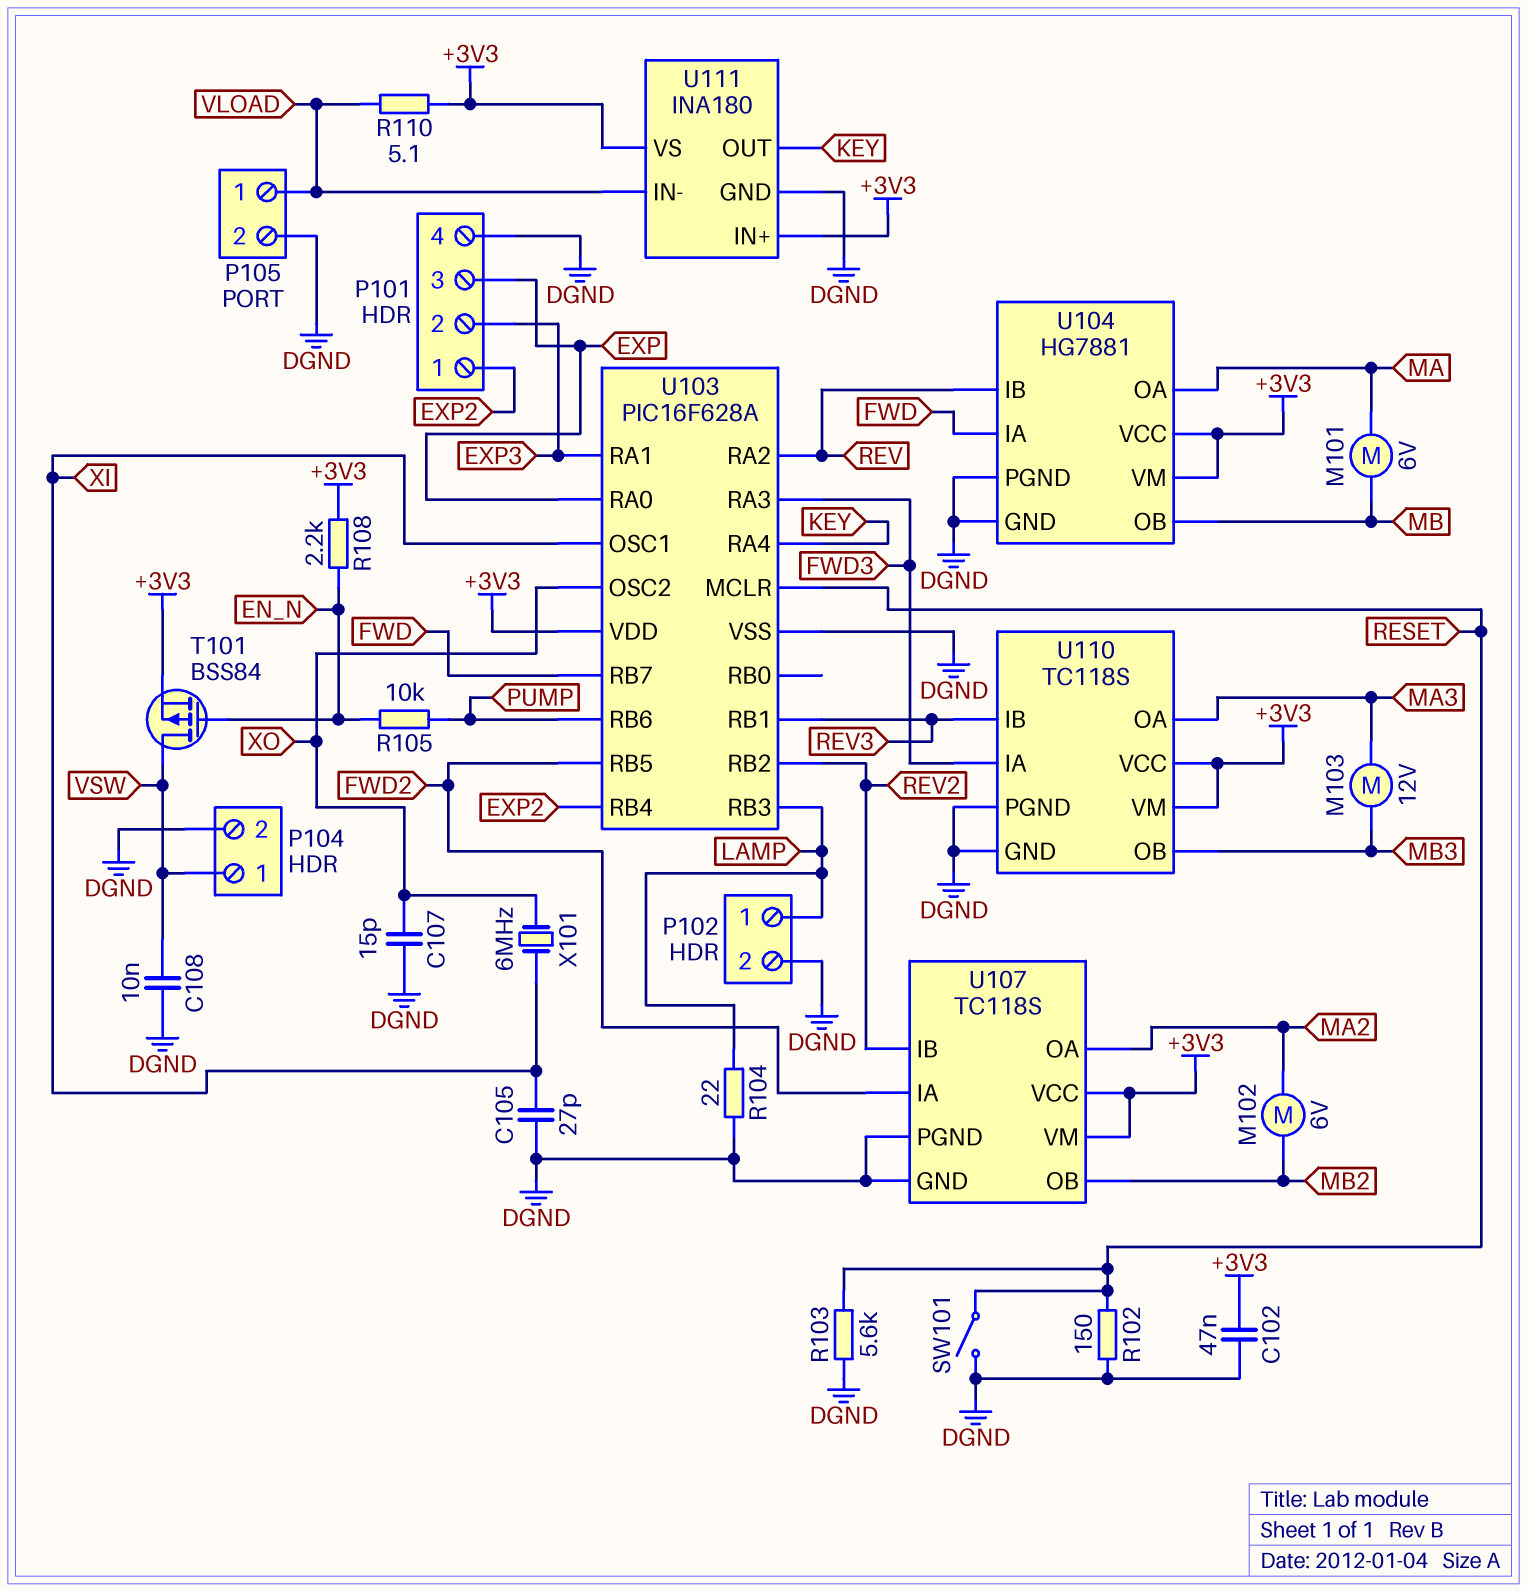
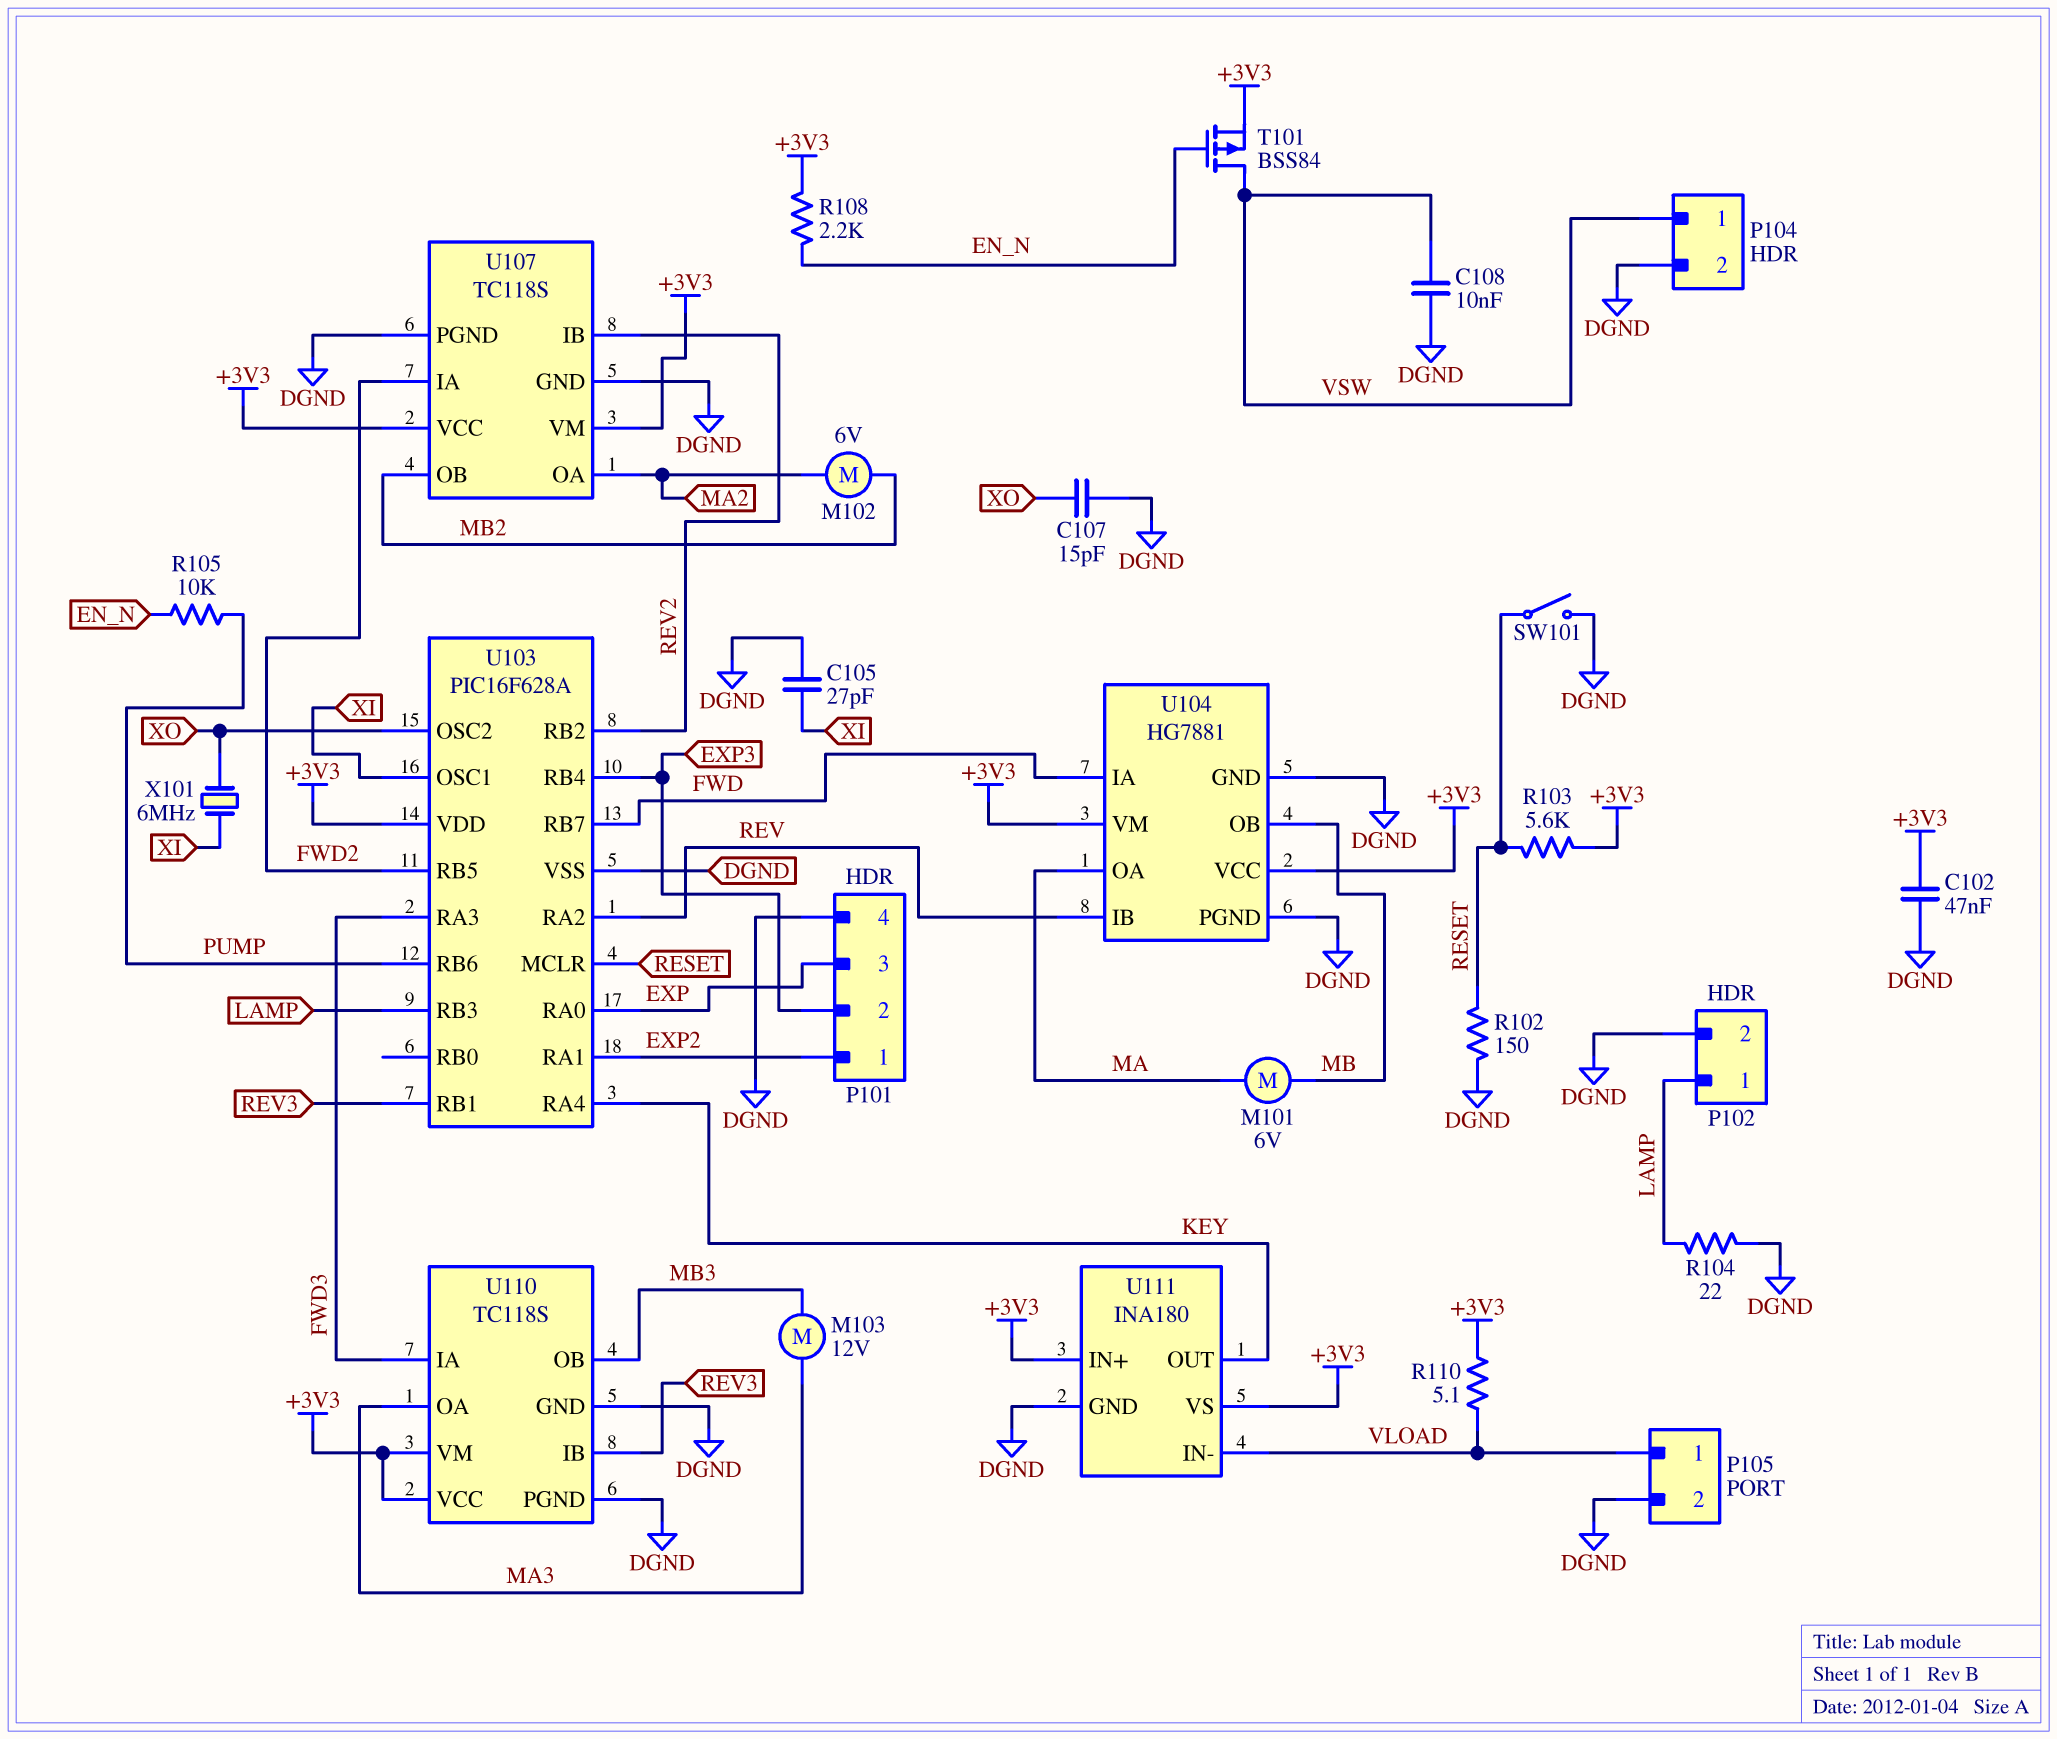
R103: 5.6k (DGND, RESET) -> 5.6k (+3V3, RESET)
U103 pin RA1: EXP3 -> EXP2
U103 pin RB4: EXP2 -> EXP3

